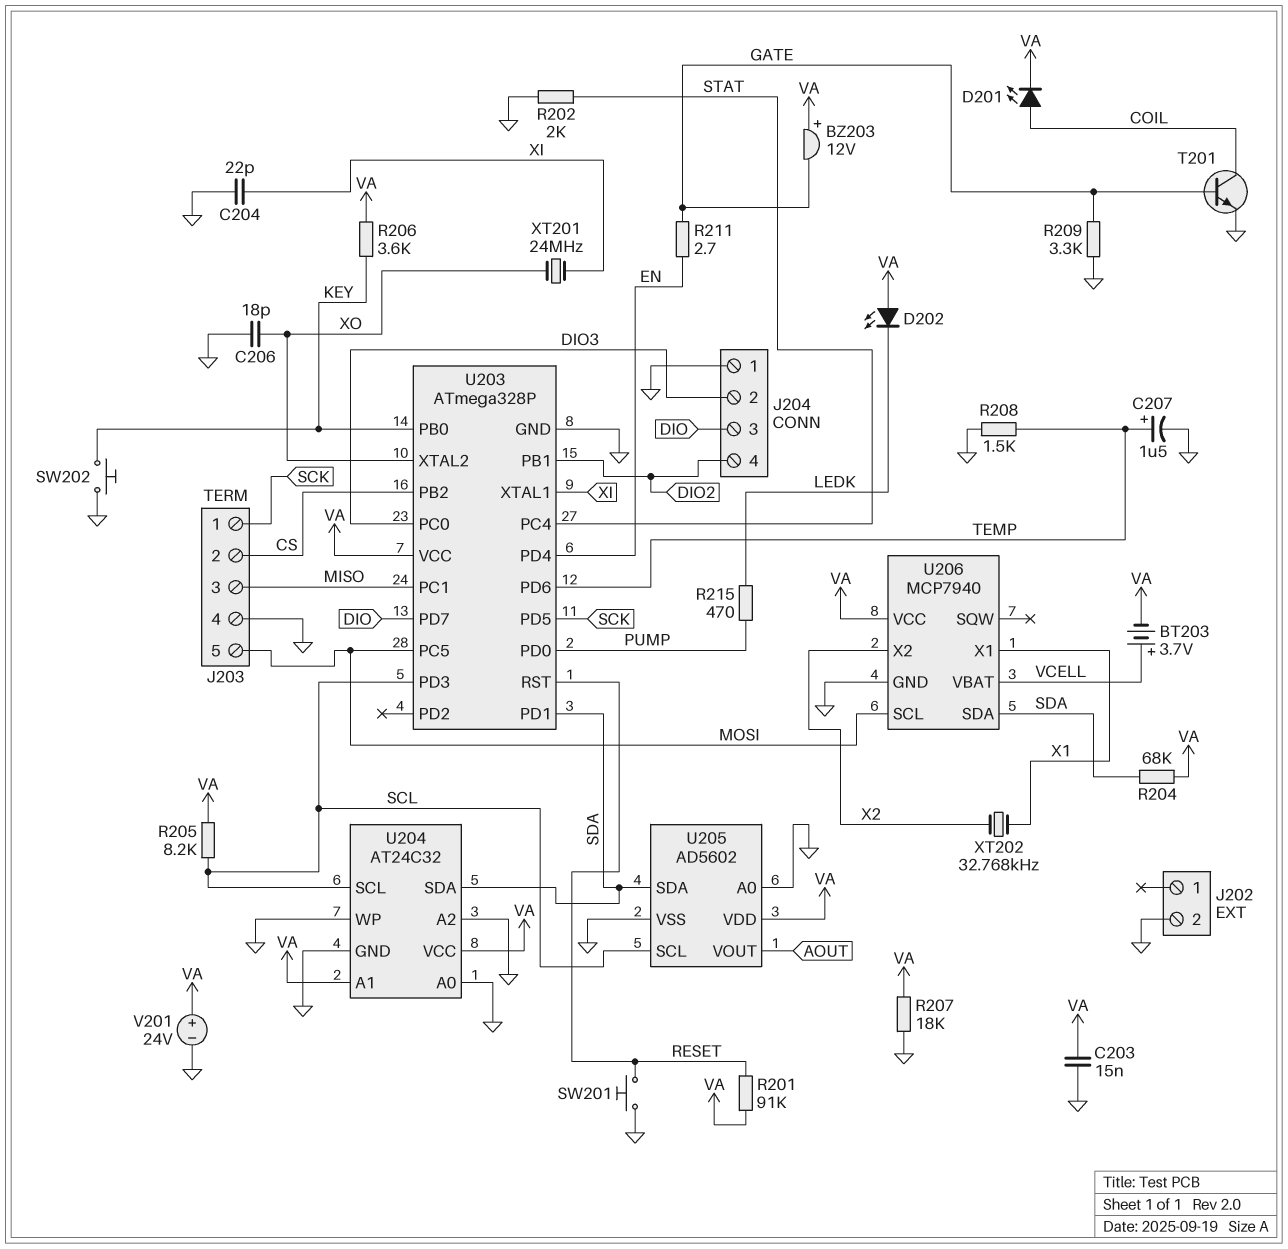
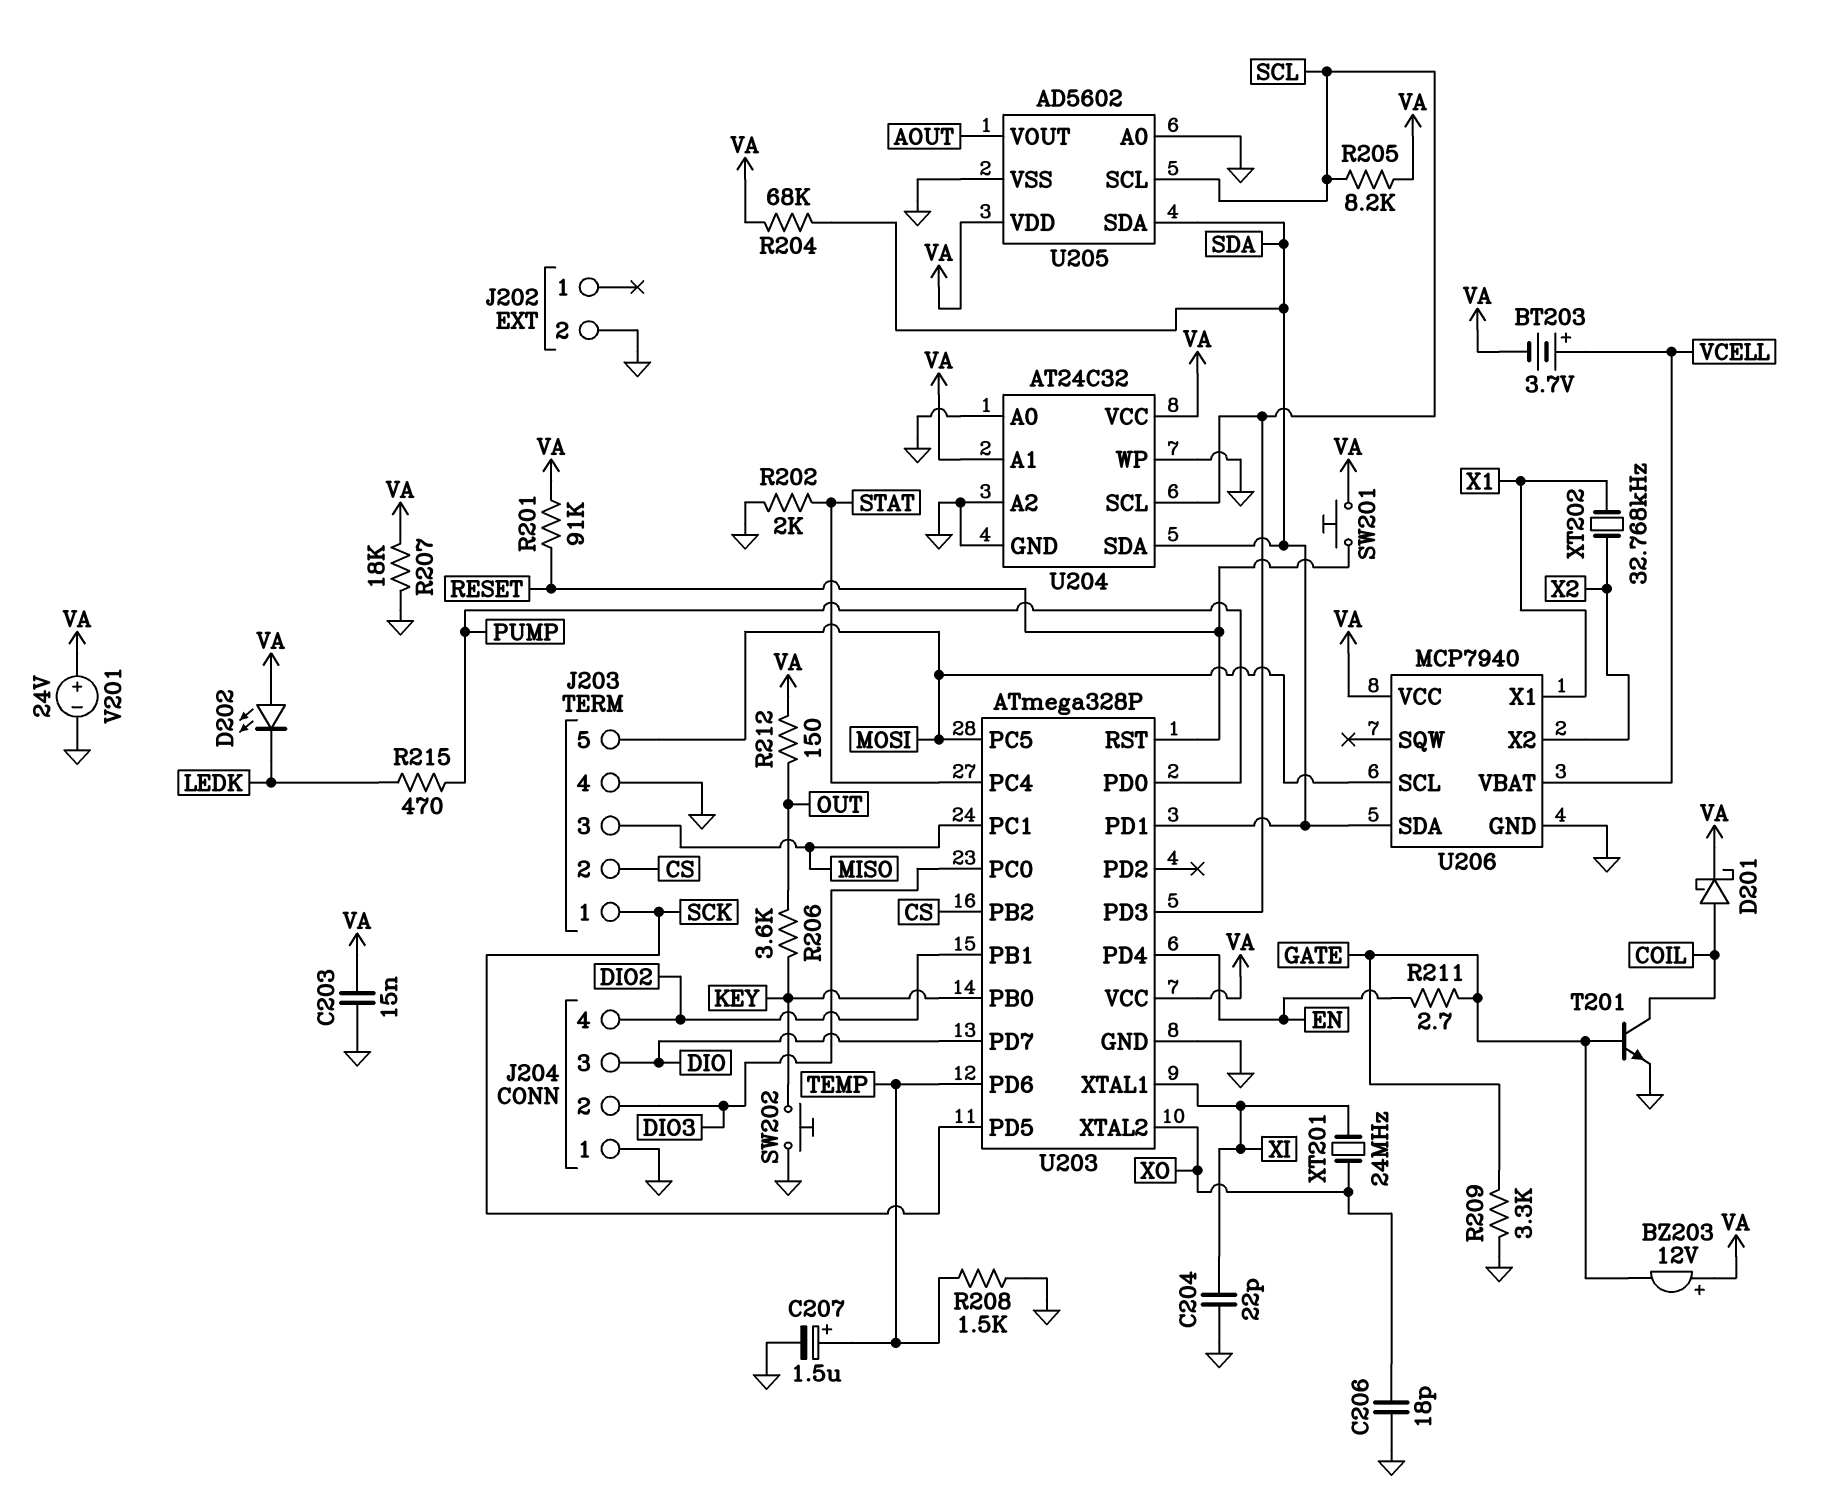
D201: LED (A COIL, K VA) -> schottky (A COIL, K VA)
R206: 3.6k (KEY, VA) -> 3.6k (KEY, OUT)
R212: none -> 150 (OUT, VA)
SW201: button (GND, RESET) -> button (RESET, VA)

